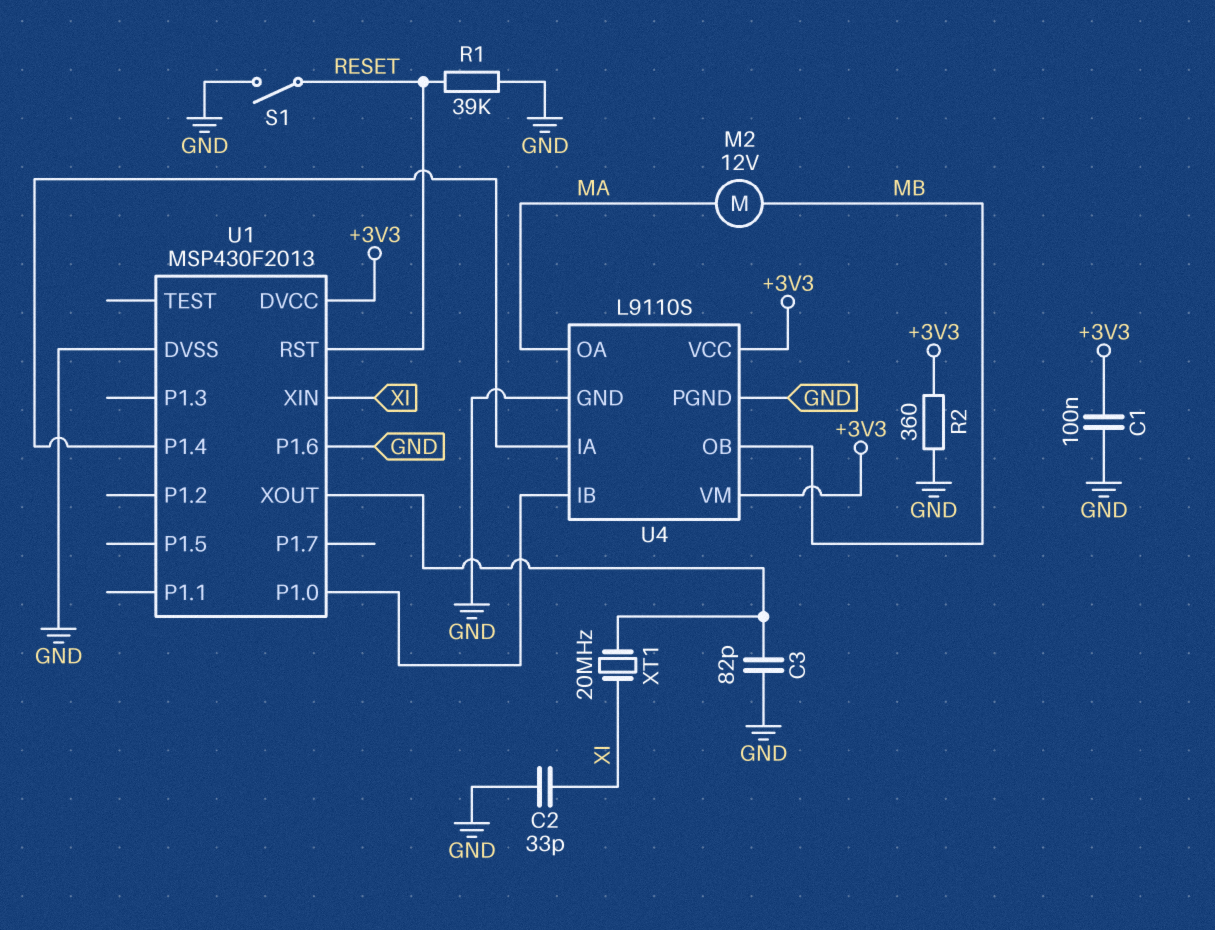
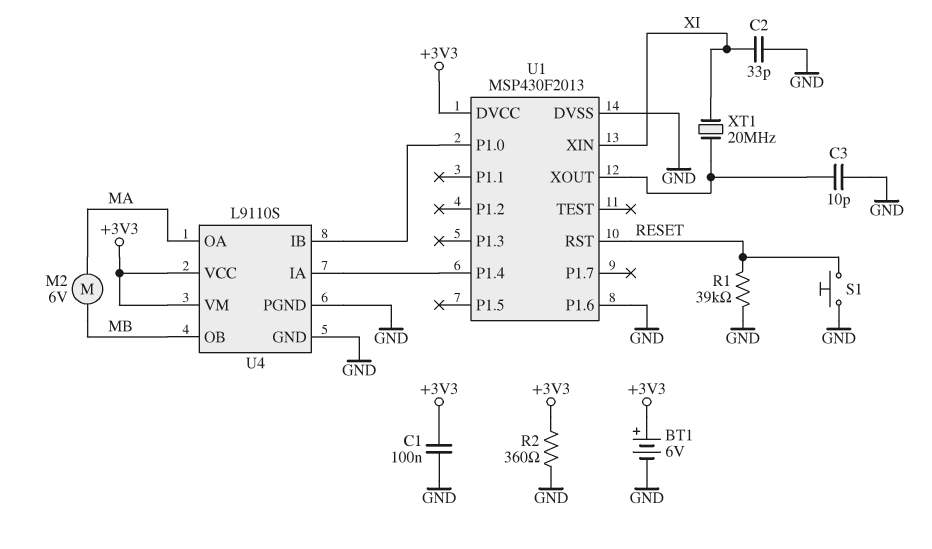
BT1: none -> 6V (plus +3V3, minus GND)
C3: 82pF (GND, U1/XOUT) -> 10pF (GND, U1/XOUT)
M2: motor 12V (MA, MB) -> motor 6V (MA, MB)
S1: switch (GND, RESET) -> button (GND, RESET)

